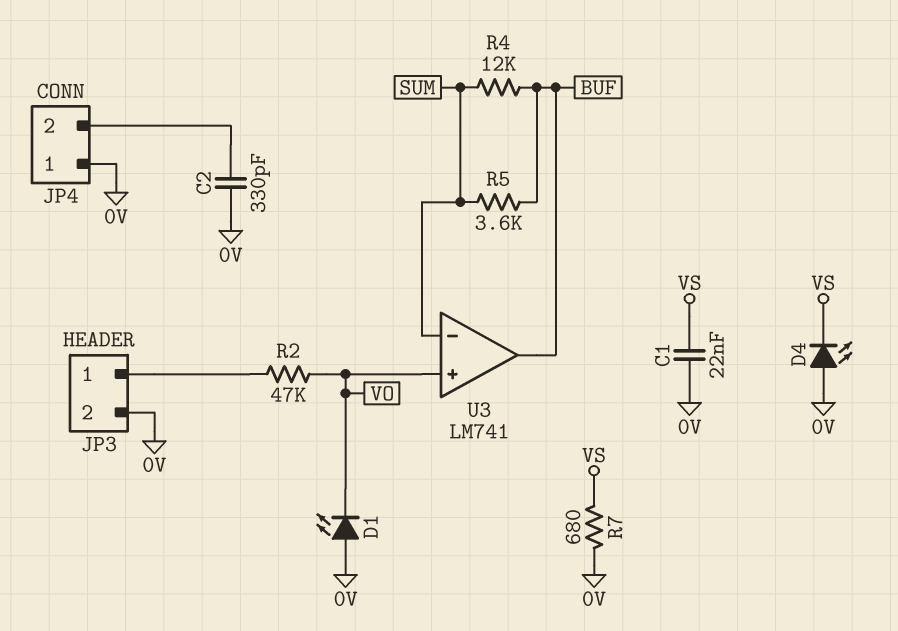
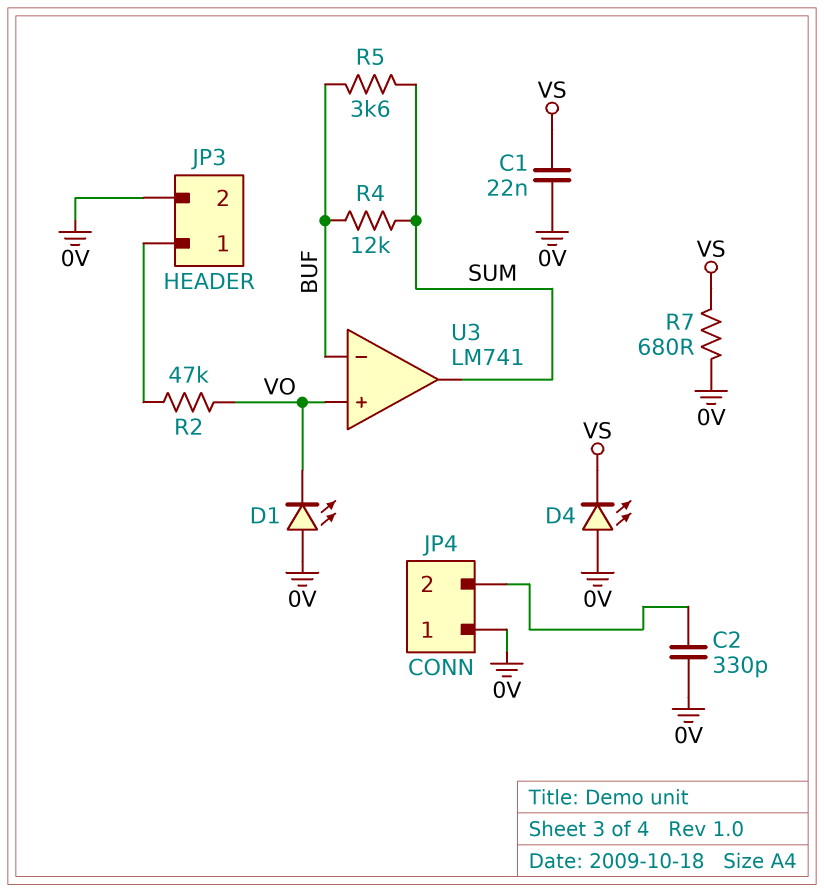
U3 pin in-: SUM -> BUF
U3 pin out: BUF -> SUM

